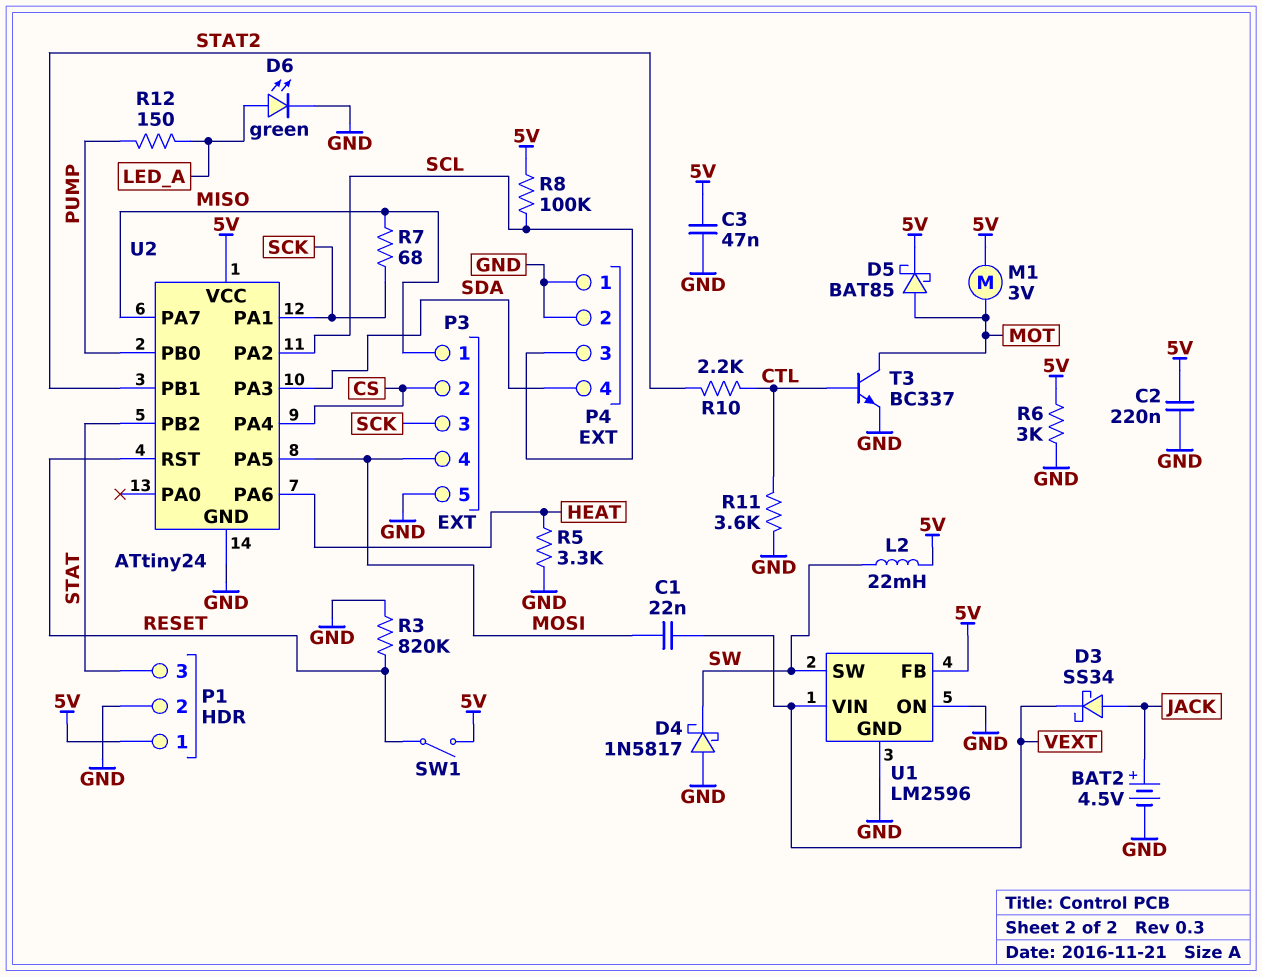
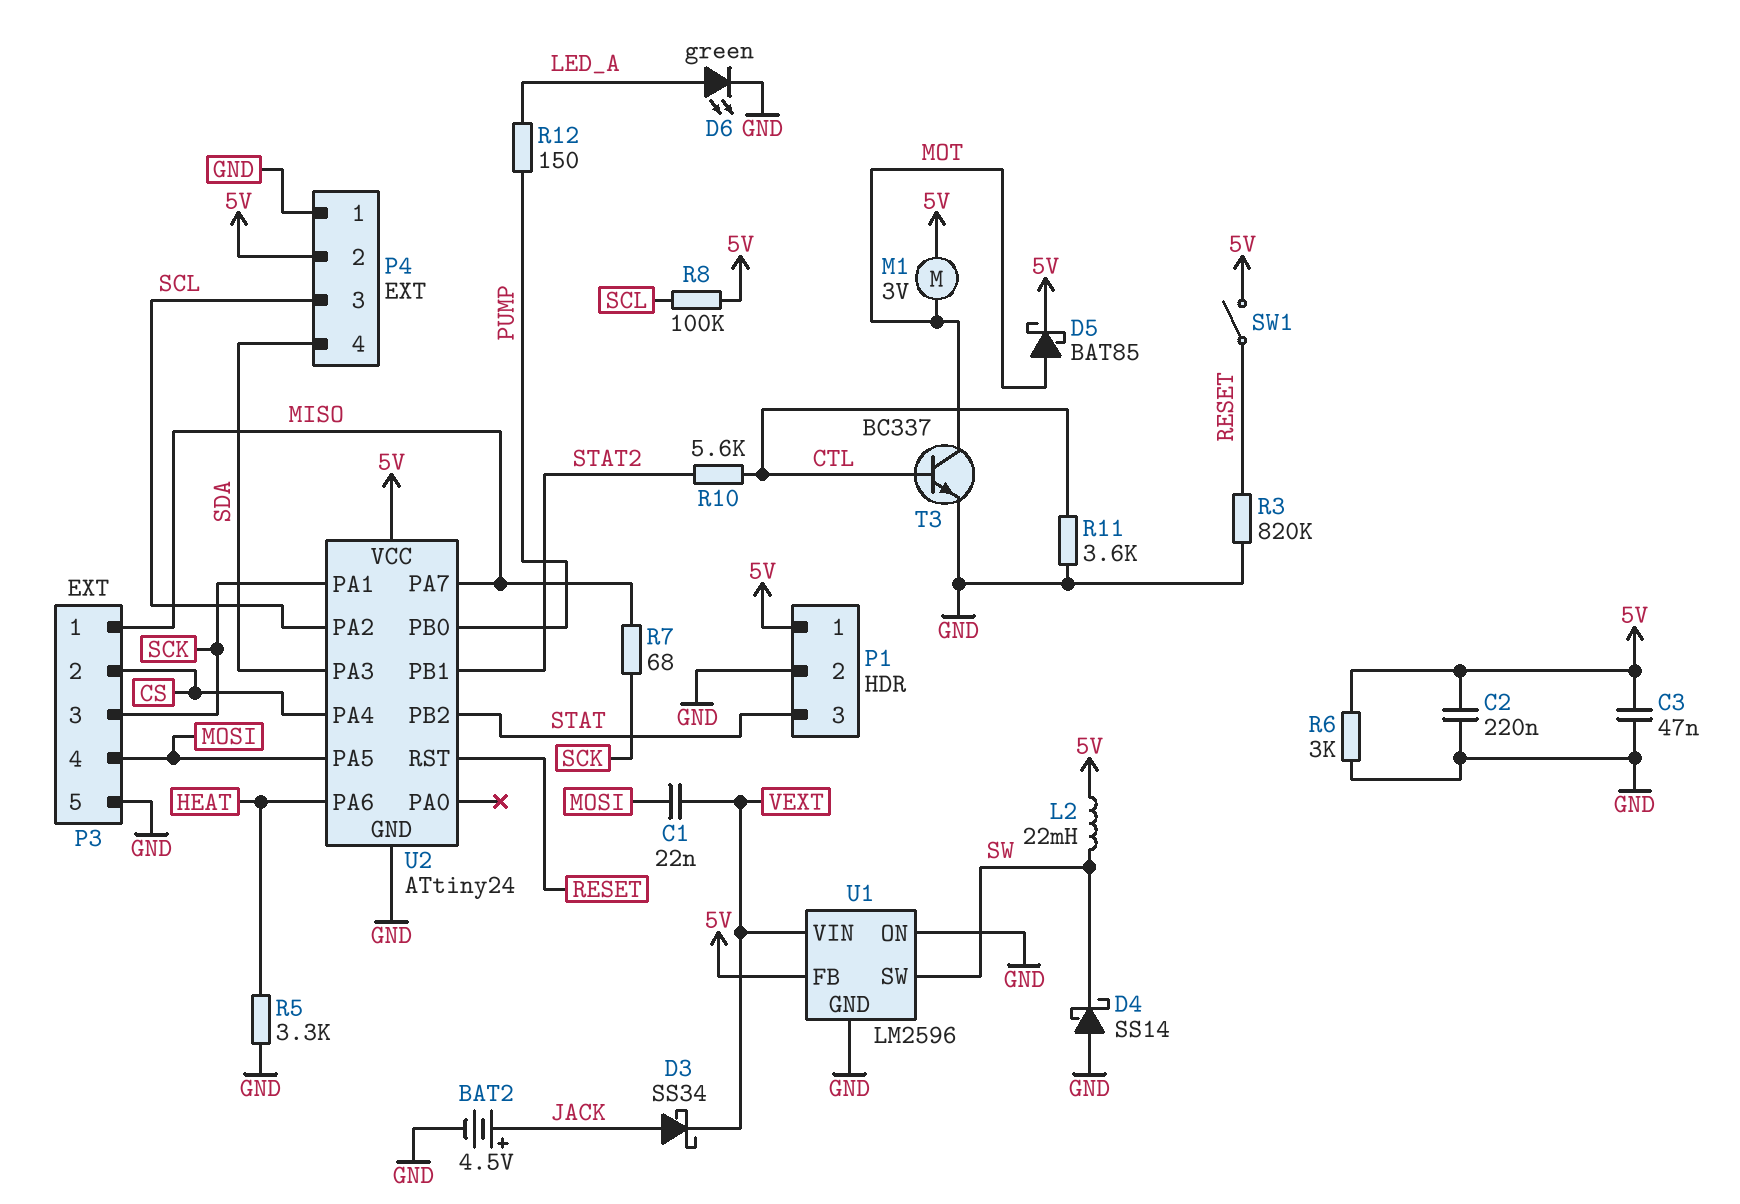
D4: schottky 1N5817 (A GND, K SW) -> schottky SS14 (A GND, K SW)
P4 pin 2: GND -> 5V
R10: 2.2k (CTL, STAT2) -> 5.6k (CTL, STAT2)

